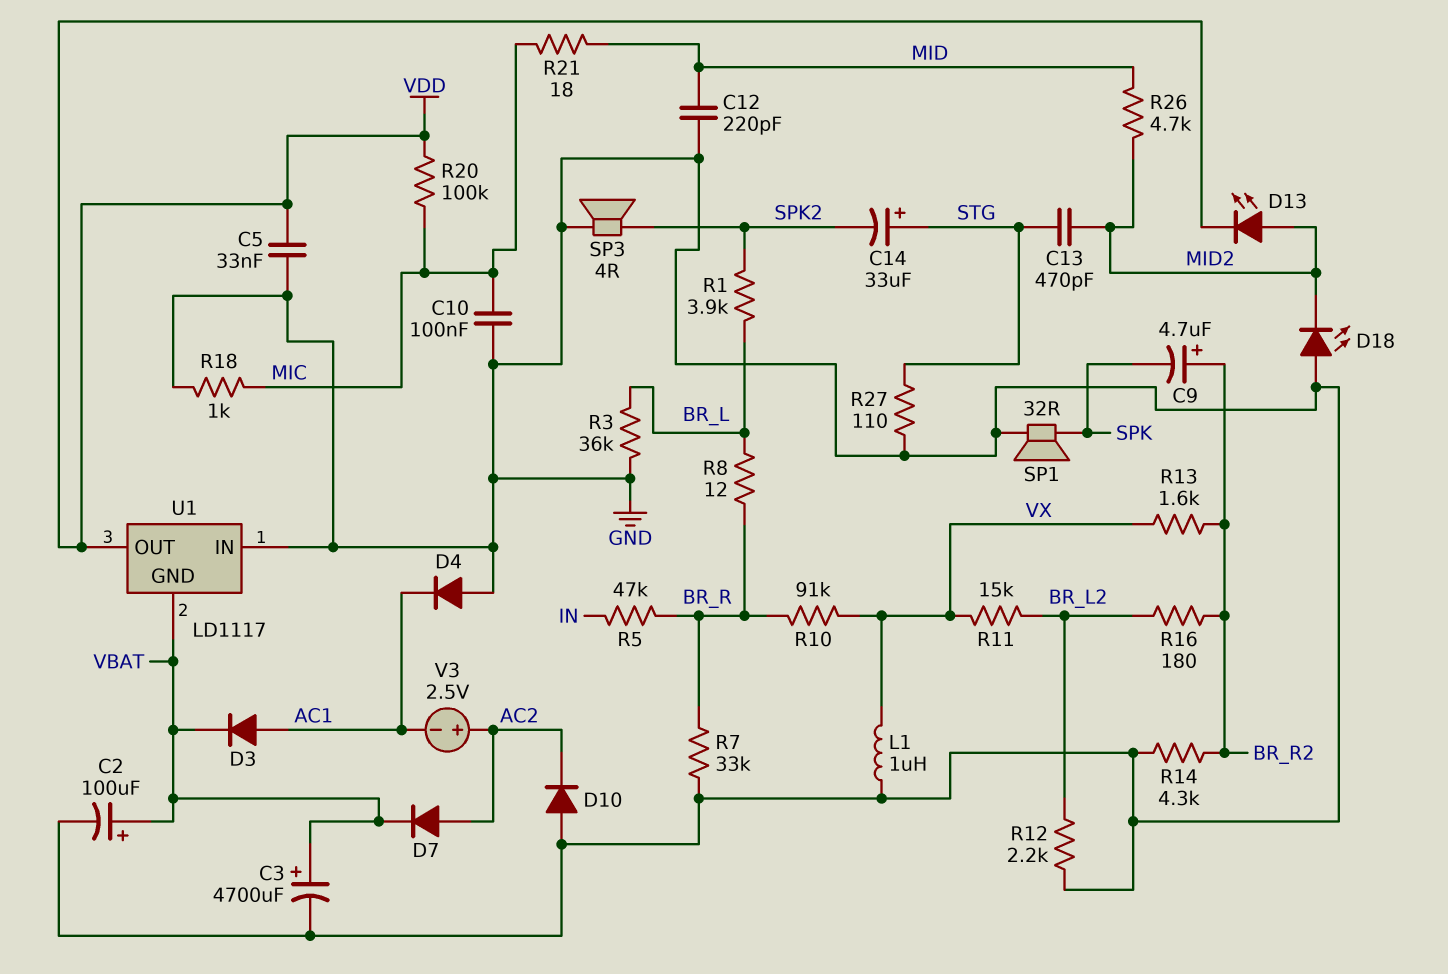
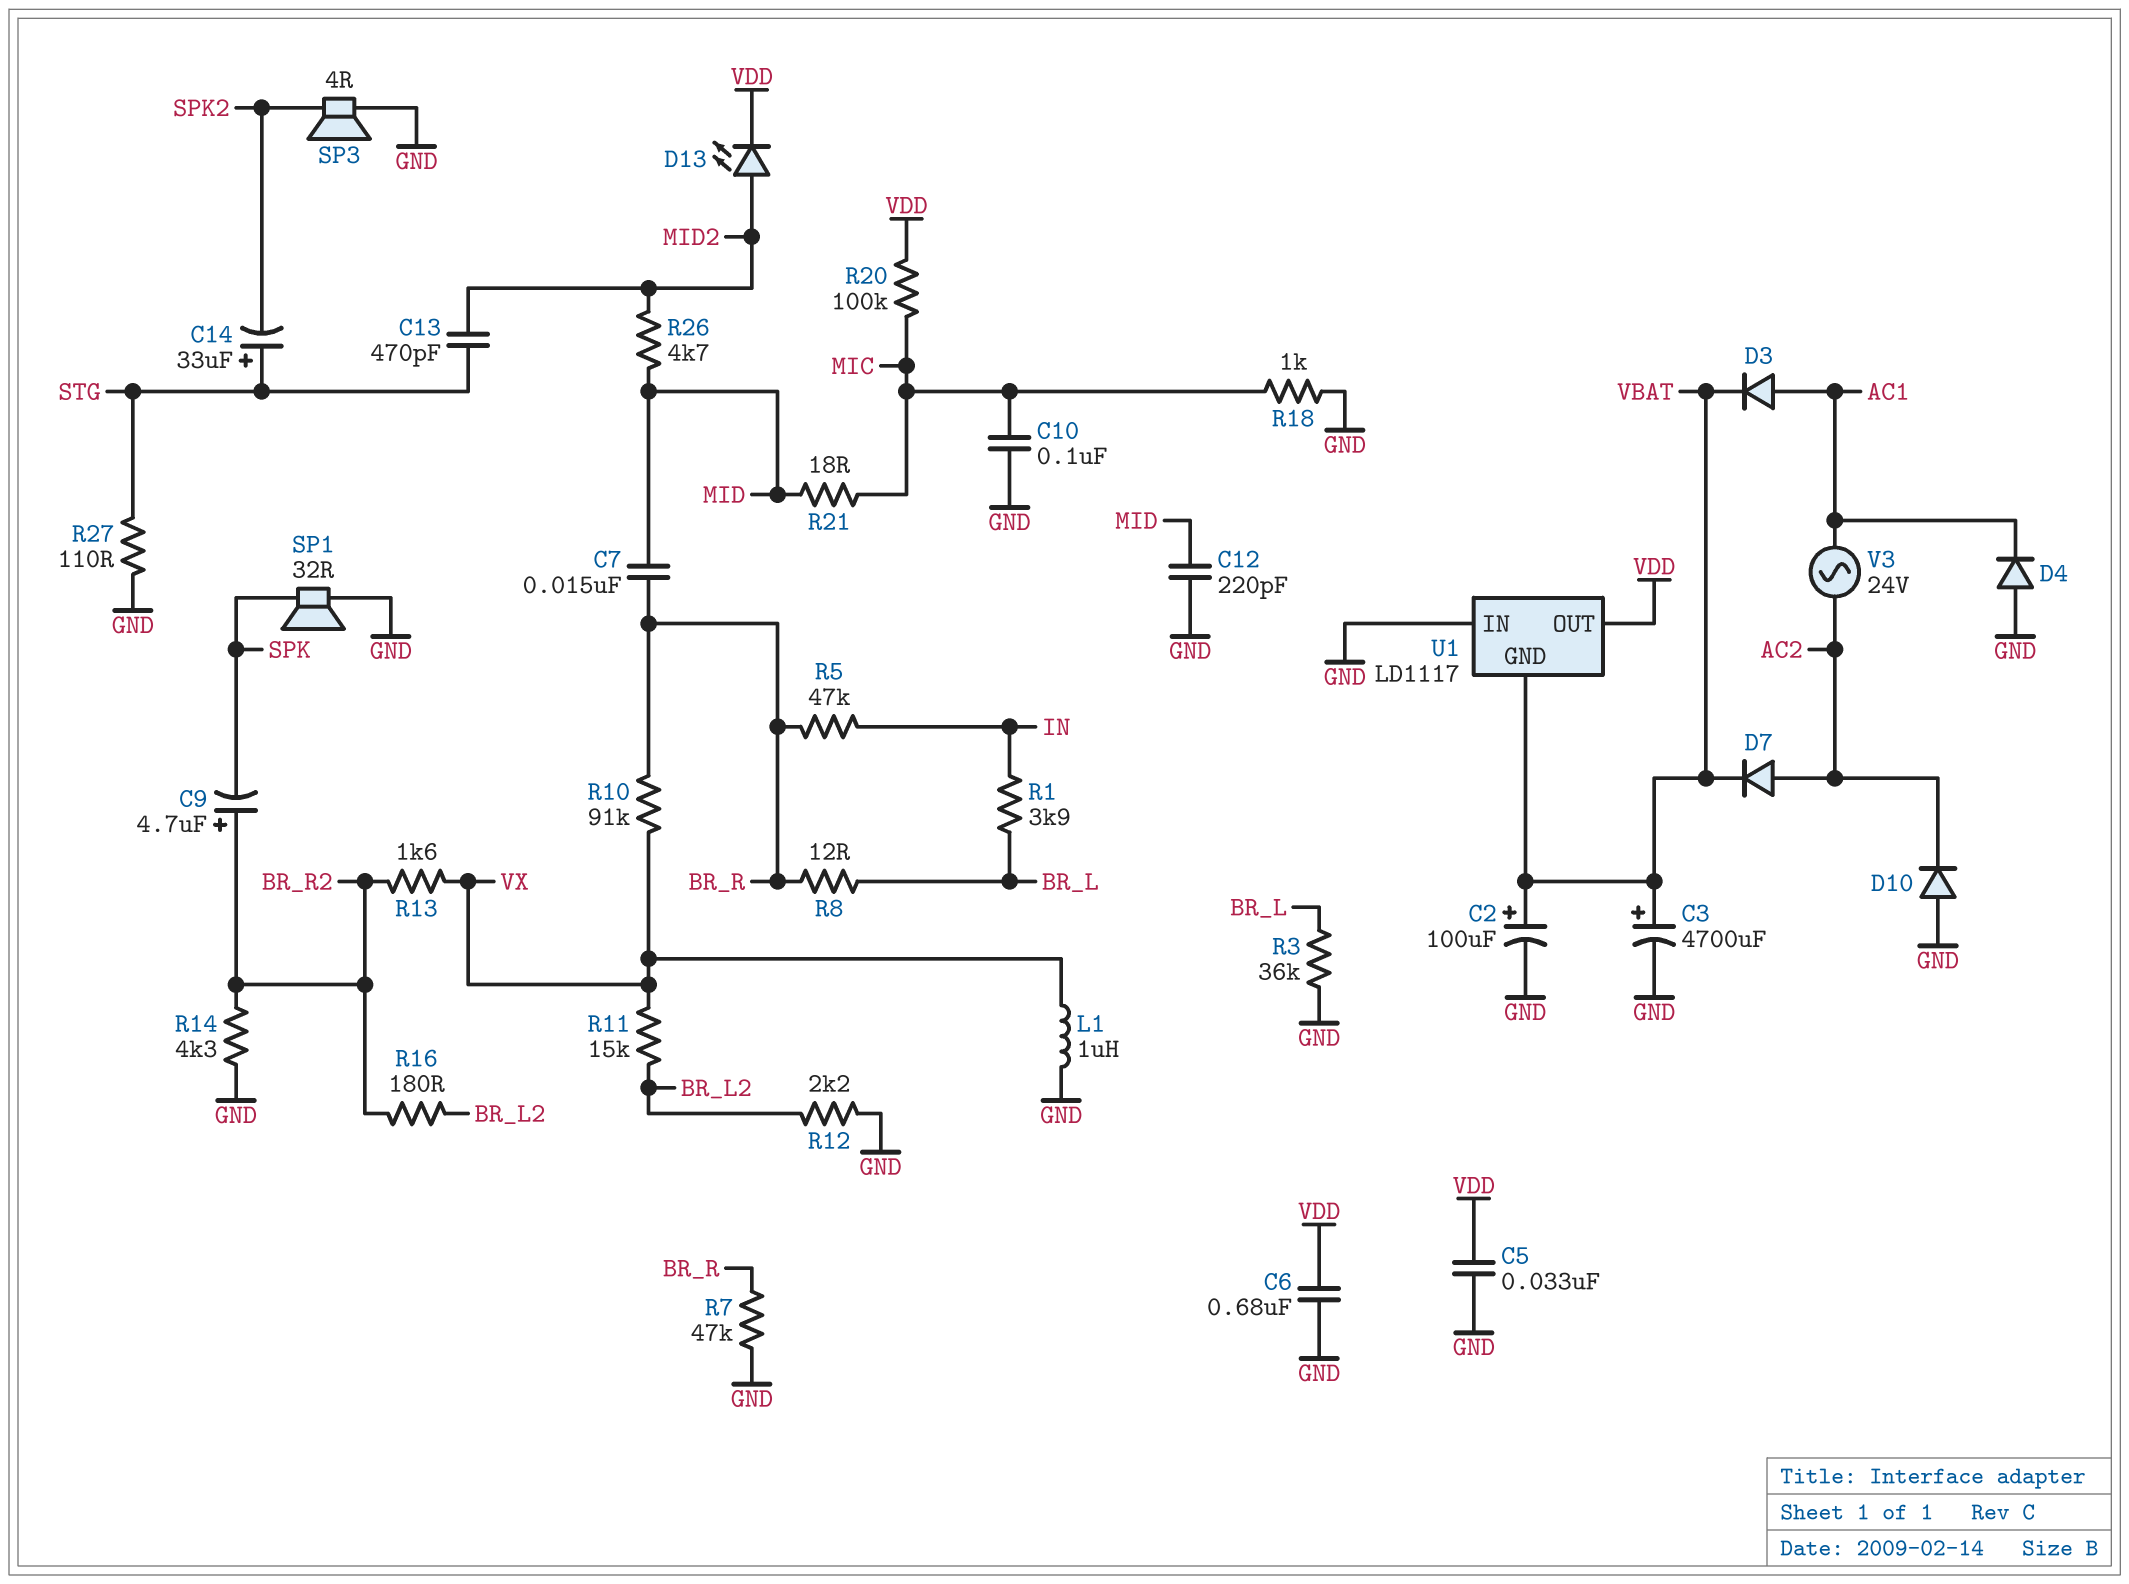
C6: none -> 680nF (GND, VDD)
C7: none -> 15nF (BR_R, MID)
D18: LED (A GND, K MID2) -> none
R1: 3.9k (BR_L, SPK2) -> 3.9k (BR_L, IN)
R7: 33k (BR_R, GND) -> 47k (BR_R, GND)
V3: 2.5V (plus AC2, minus AC1) -> AC 24V (AC1, AC2)

